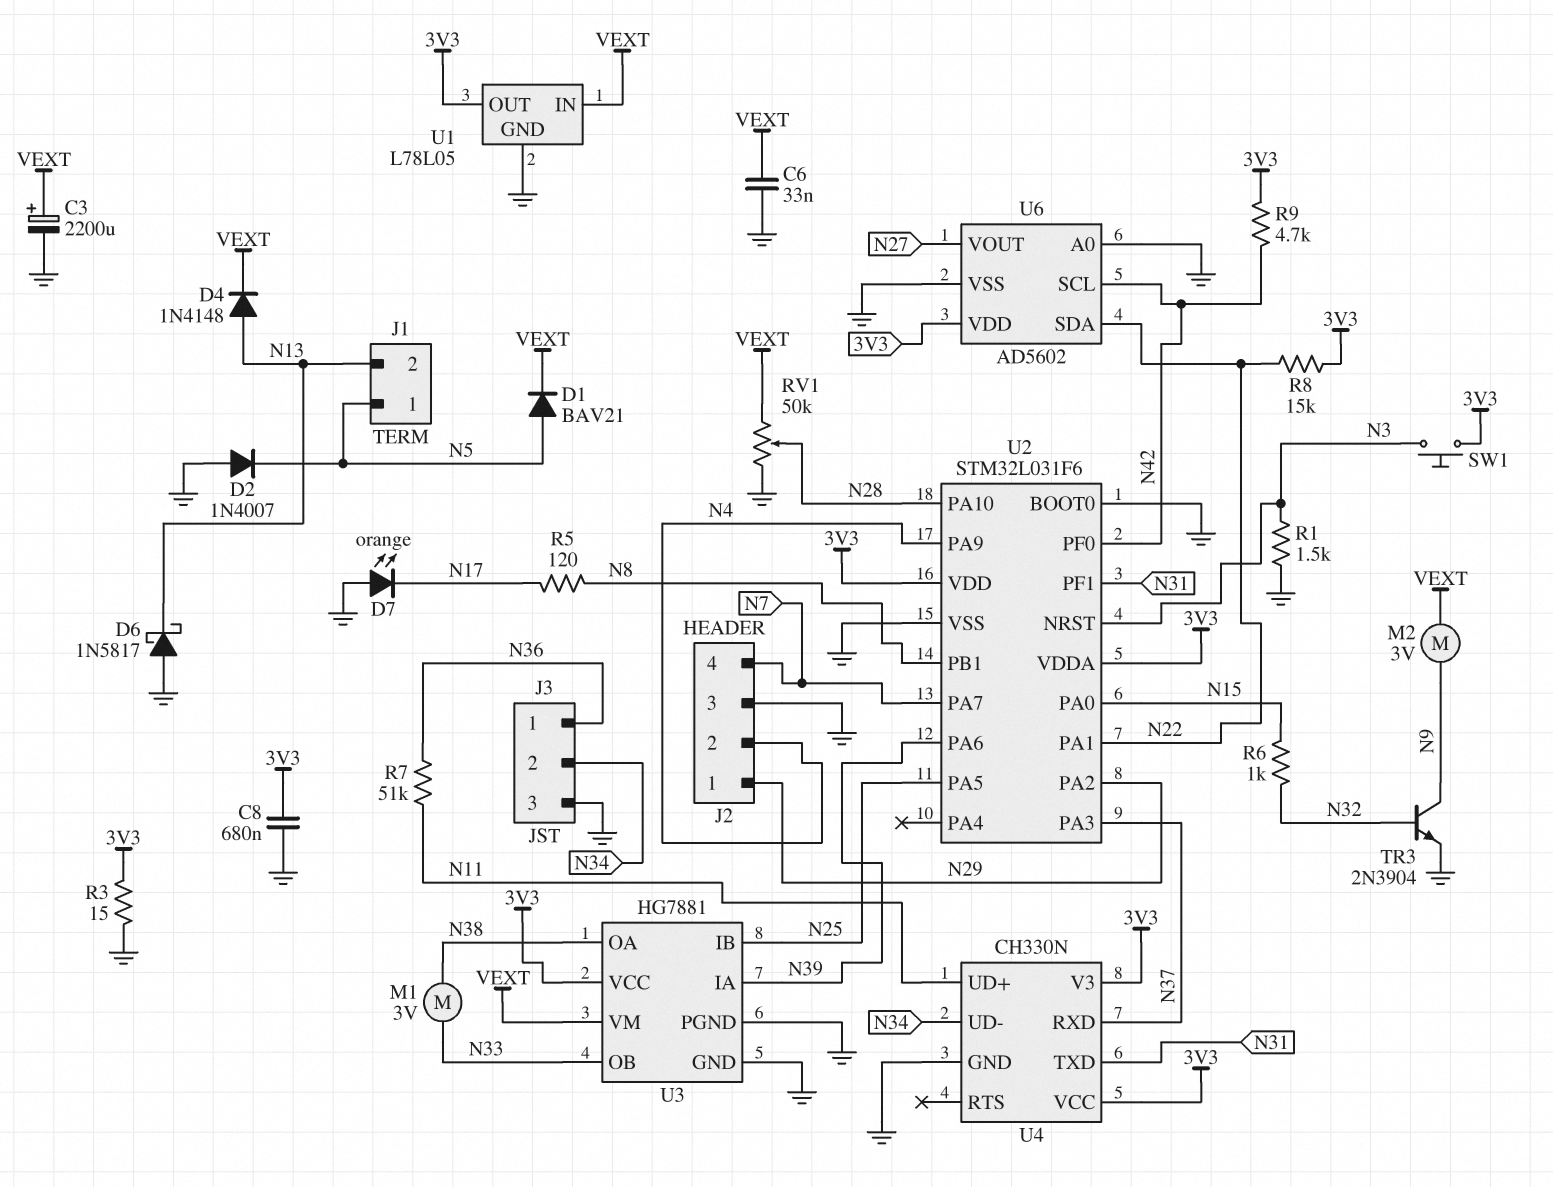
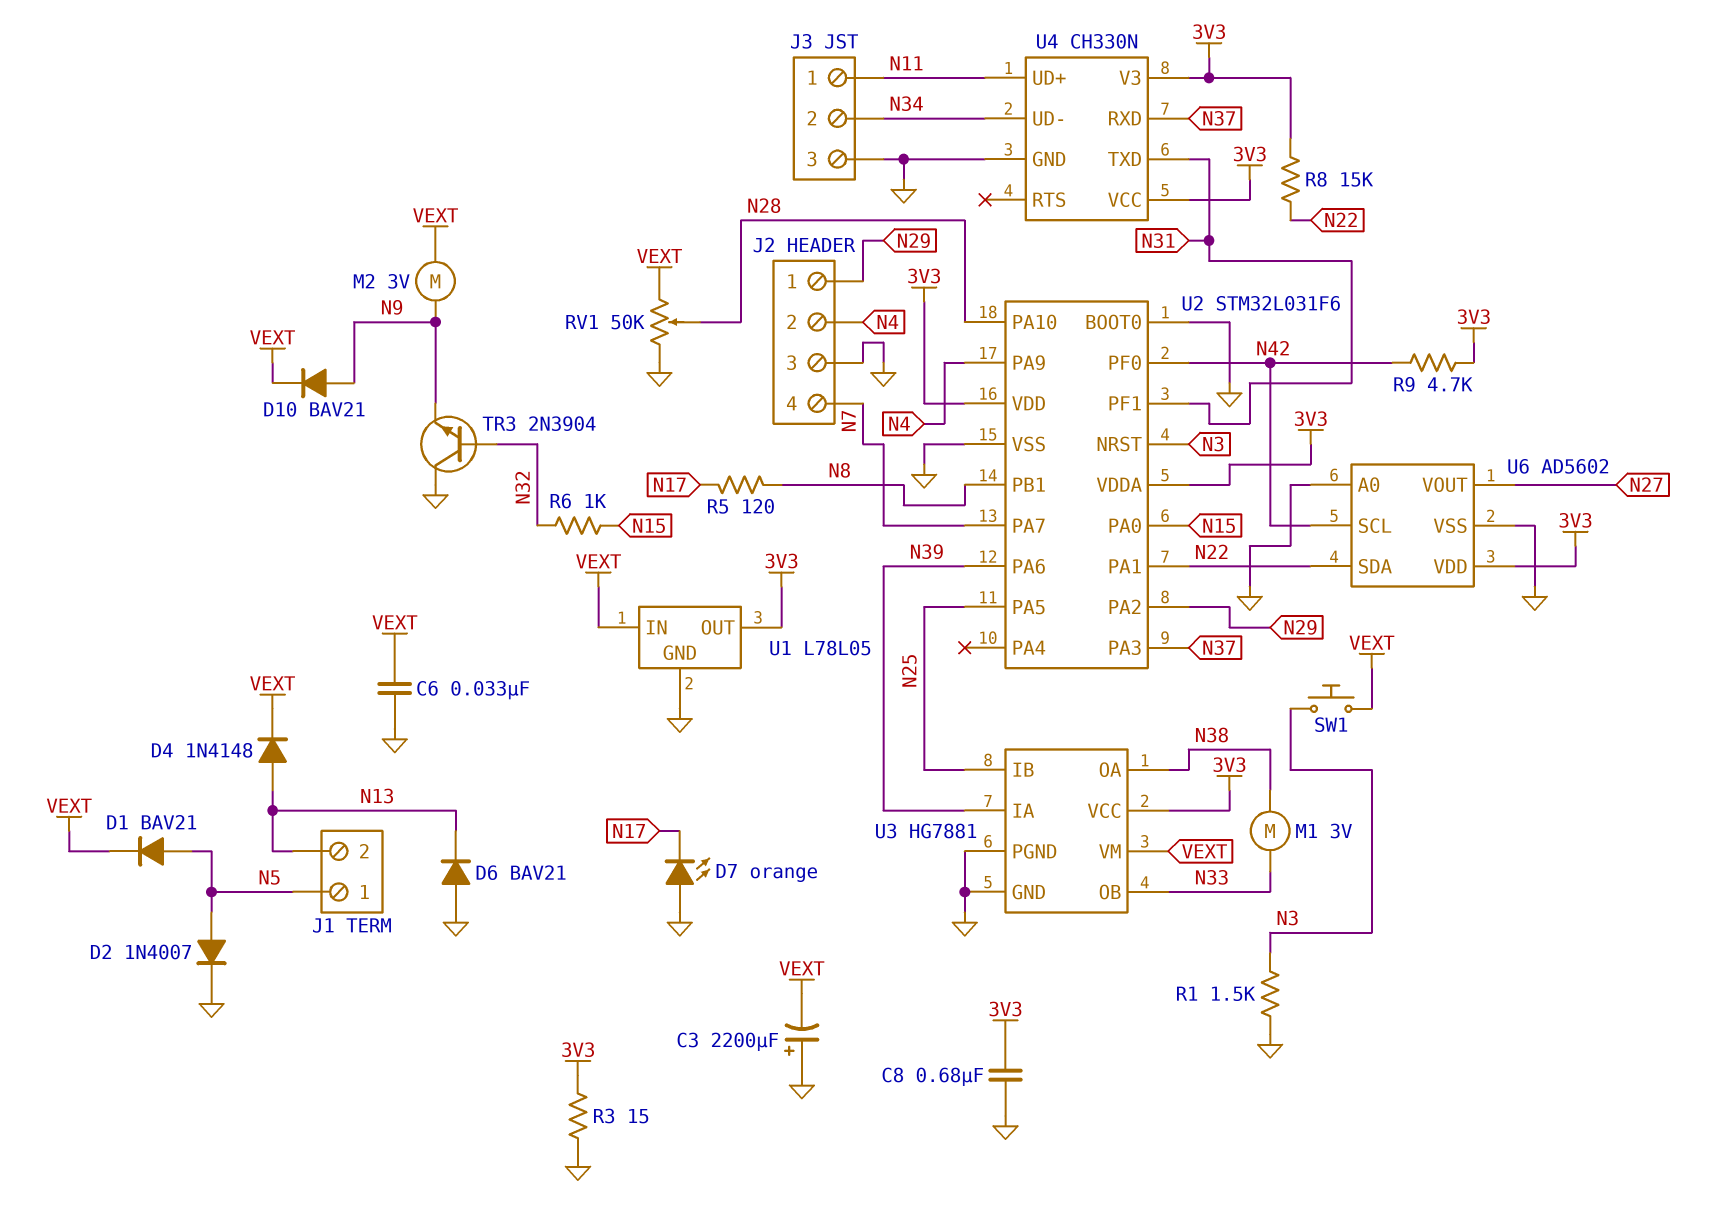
C3: 2200uF (plus VEXT, minus GND) -> 2200uF (plus GND, minus VEXT)
D2: diode 1N4007 (A GND, K N5) -> diode 1N4007 (A N5, K GND)
D6: schottky 1N5817 (A GND, K N13) -> diode BAV21 (A GND, K N13)
D10: none -> diode BAV21 (A N9, K VEXT)
J3 pin 1: N36 -> N11
R7: 51k (N11, N36) -> none
SW1: button (3V3, N3) -> button (N3, VEXT)
TR3: NPN 2N3904 (B N32, C N9, E GND) -> NPN 2N3904 (B N32, C GND, E N9)

